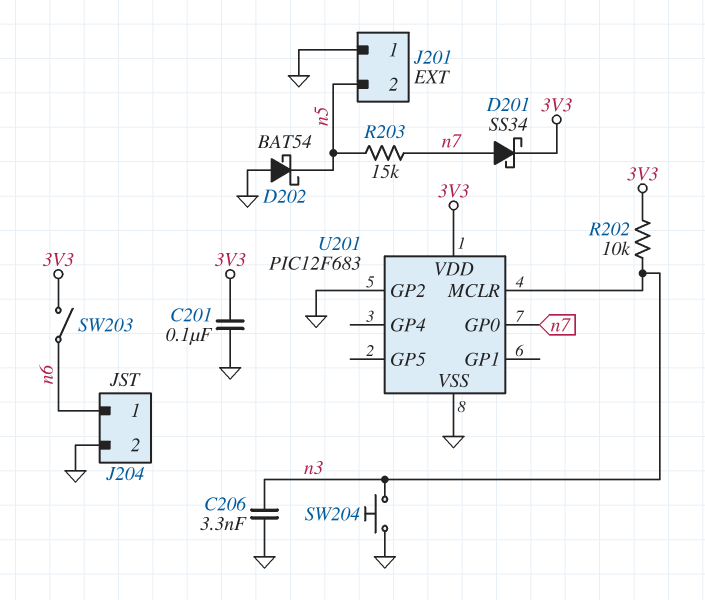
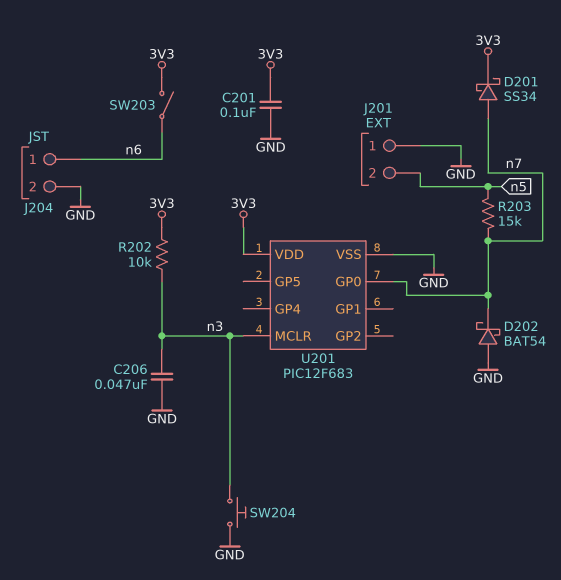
C206: 3.3nF (GND, n3) -> 47nF (GND, n3)
D202: schottky BAT54 (A GND, K n5) -> schottky BAT54 (A GND, K n7)
U201 pin GP2: GND -> none

